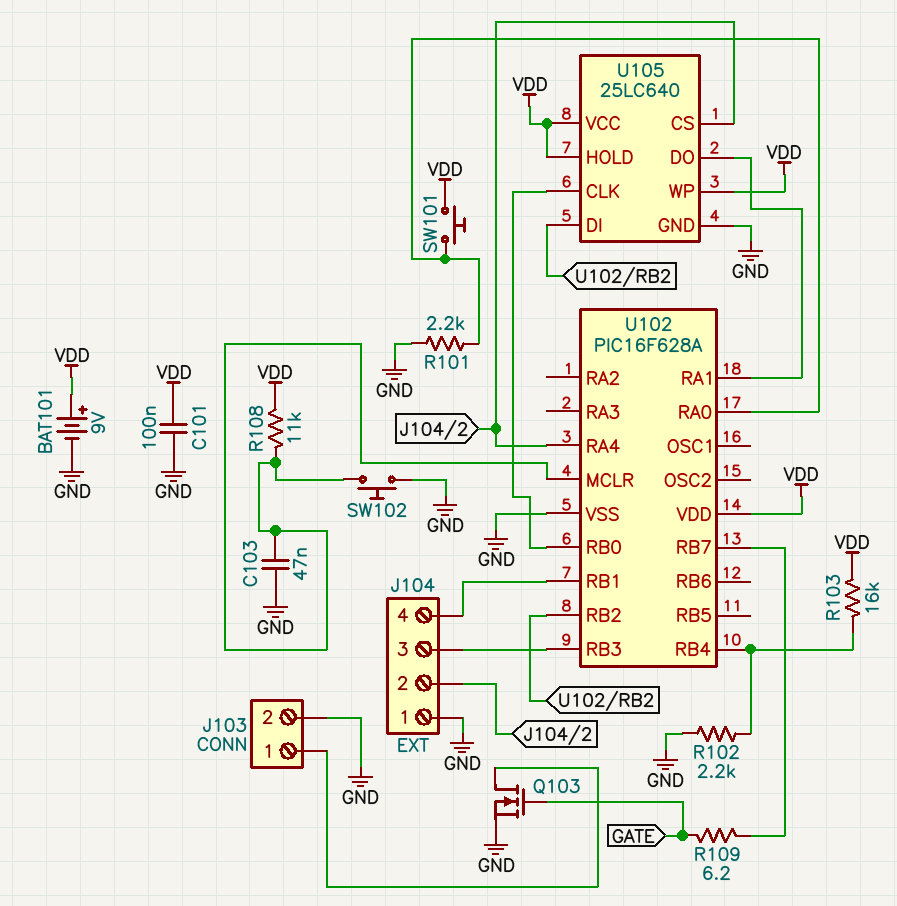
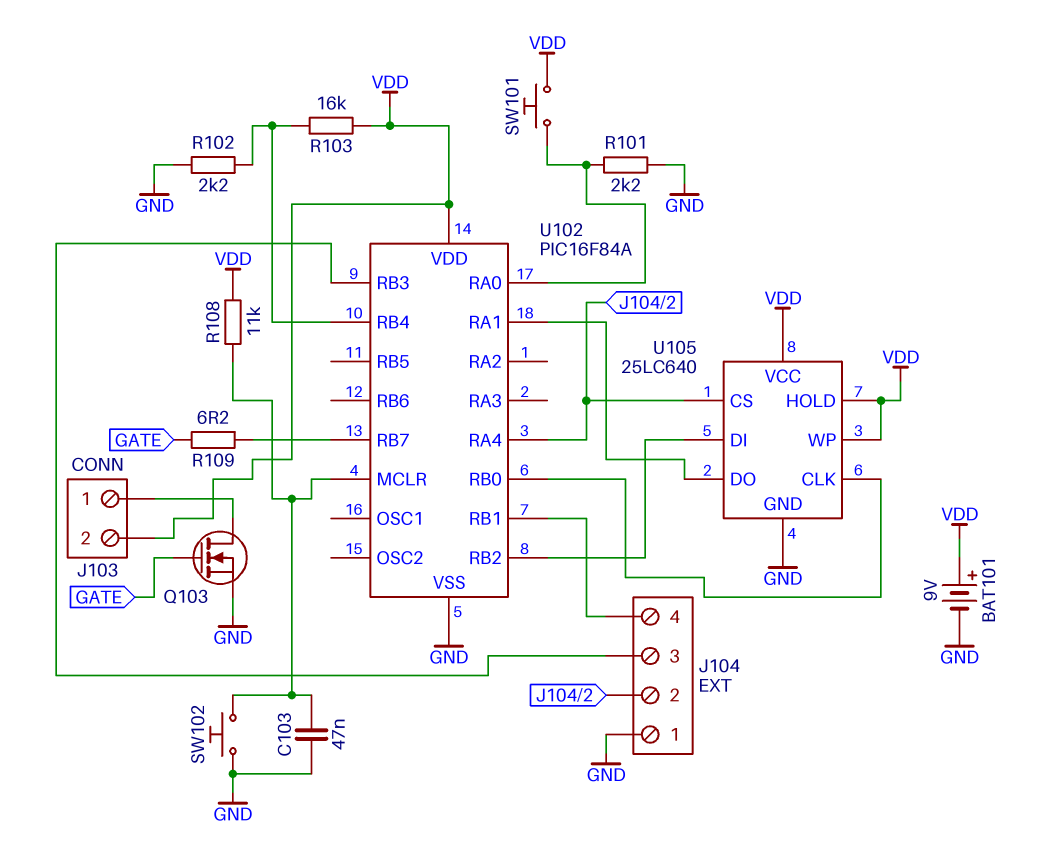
C101: 100nF (GND, VDD) -> none
J103 pin 2: GND -> VDD
U102: PIC16F628A -> PIC16F84A

